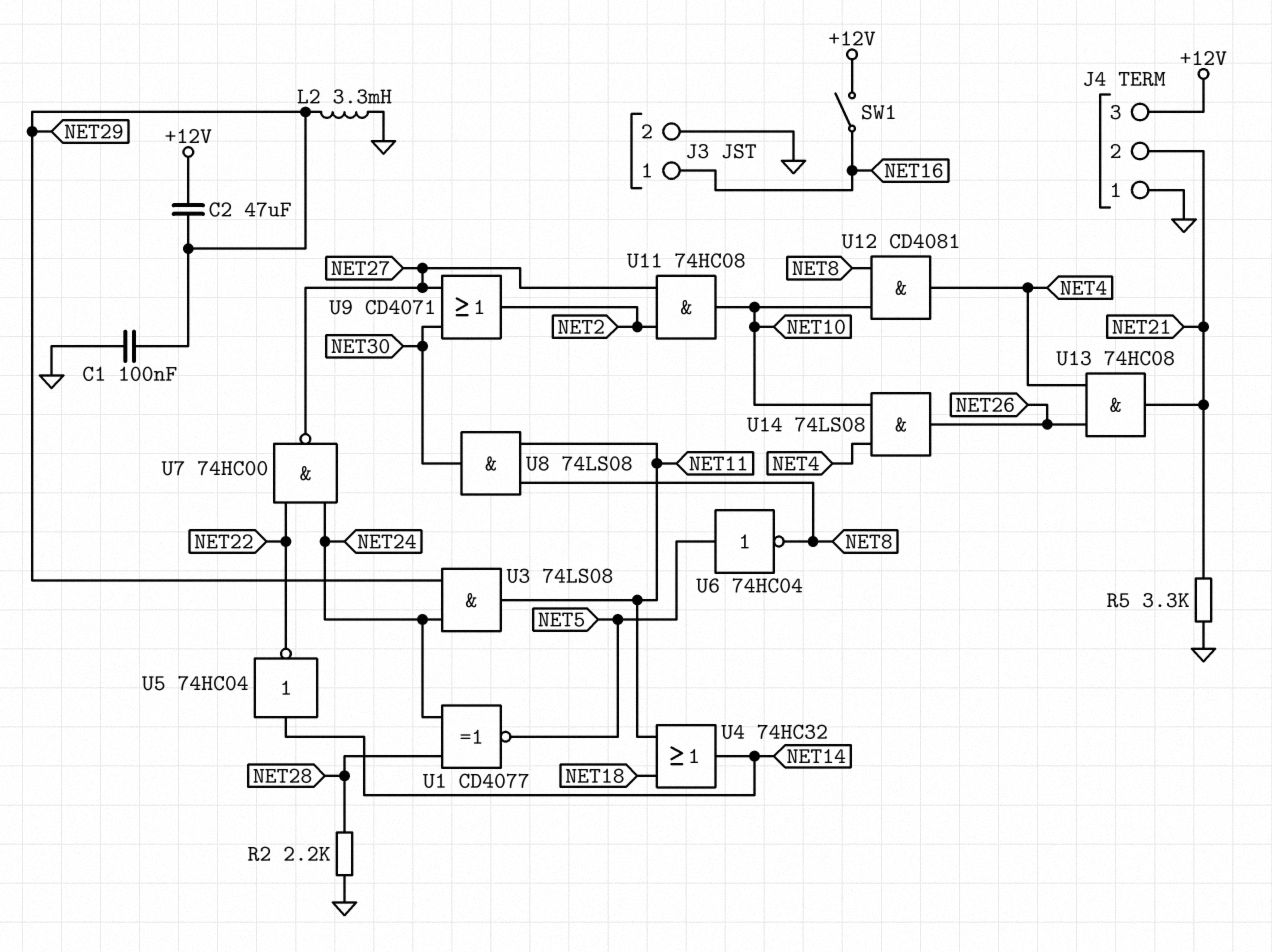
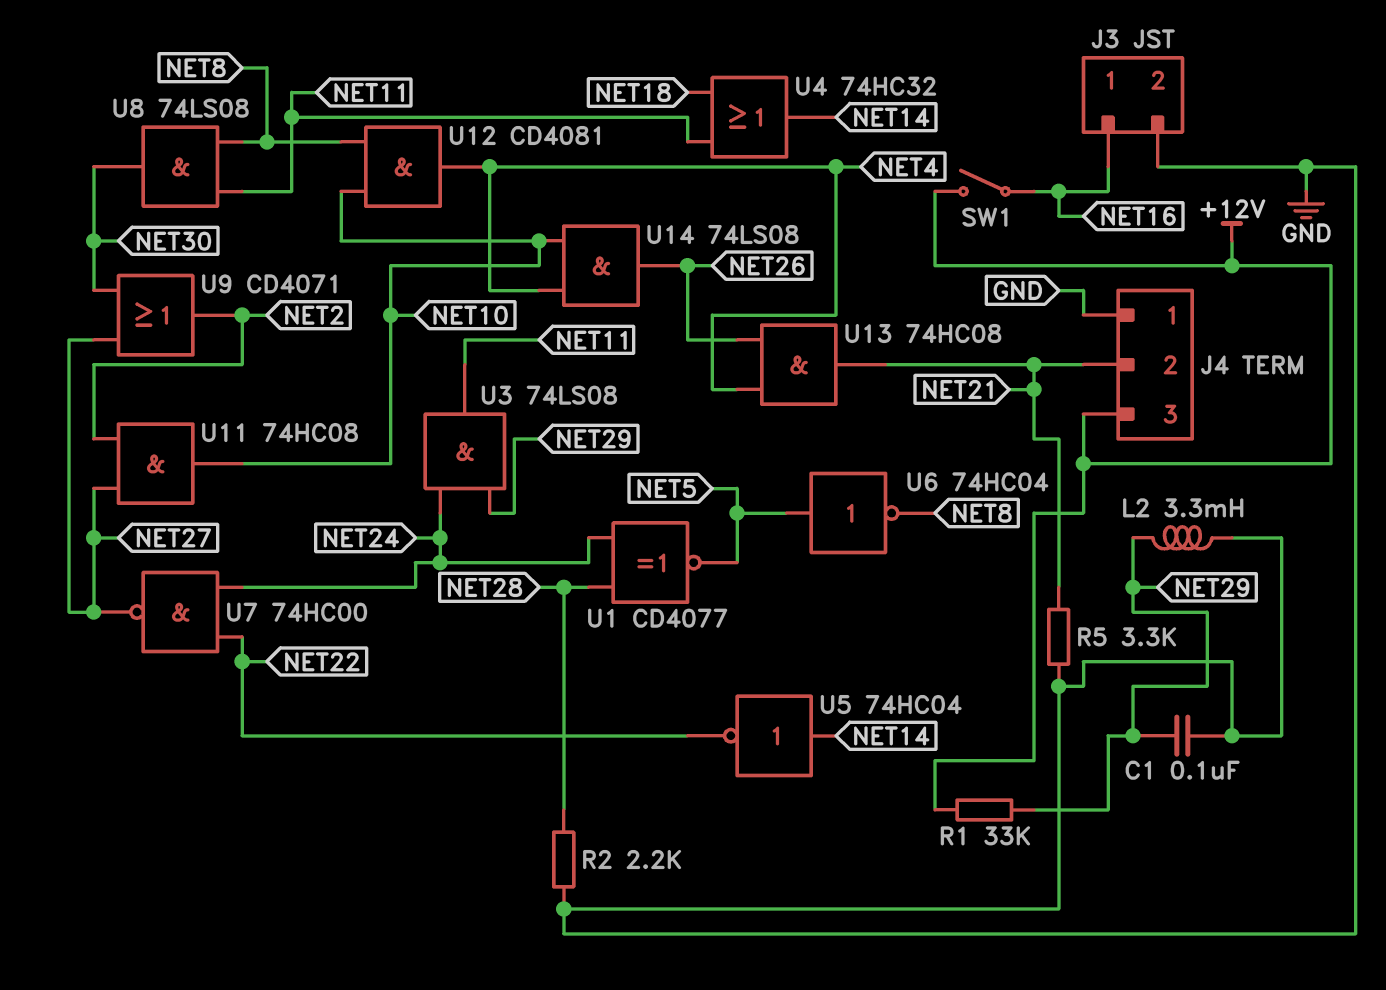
C2: 47uF (+12V, NET29) -> none
R1: none -> 33k (+12V, NET29)

